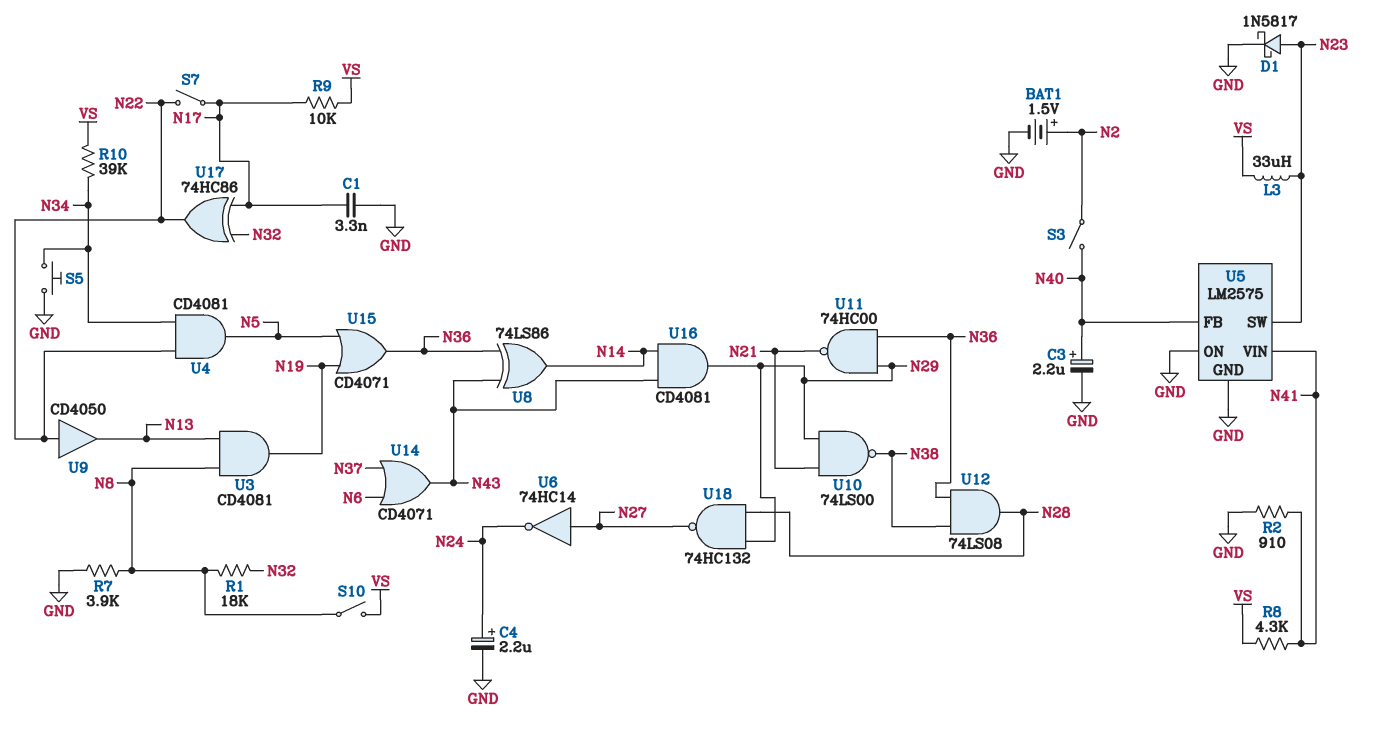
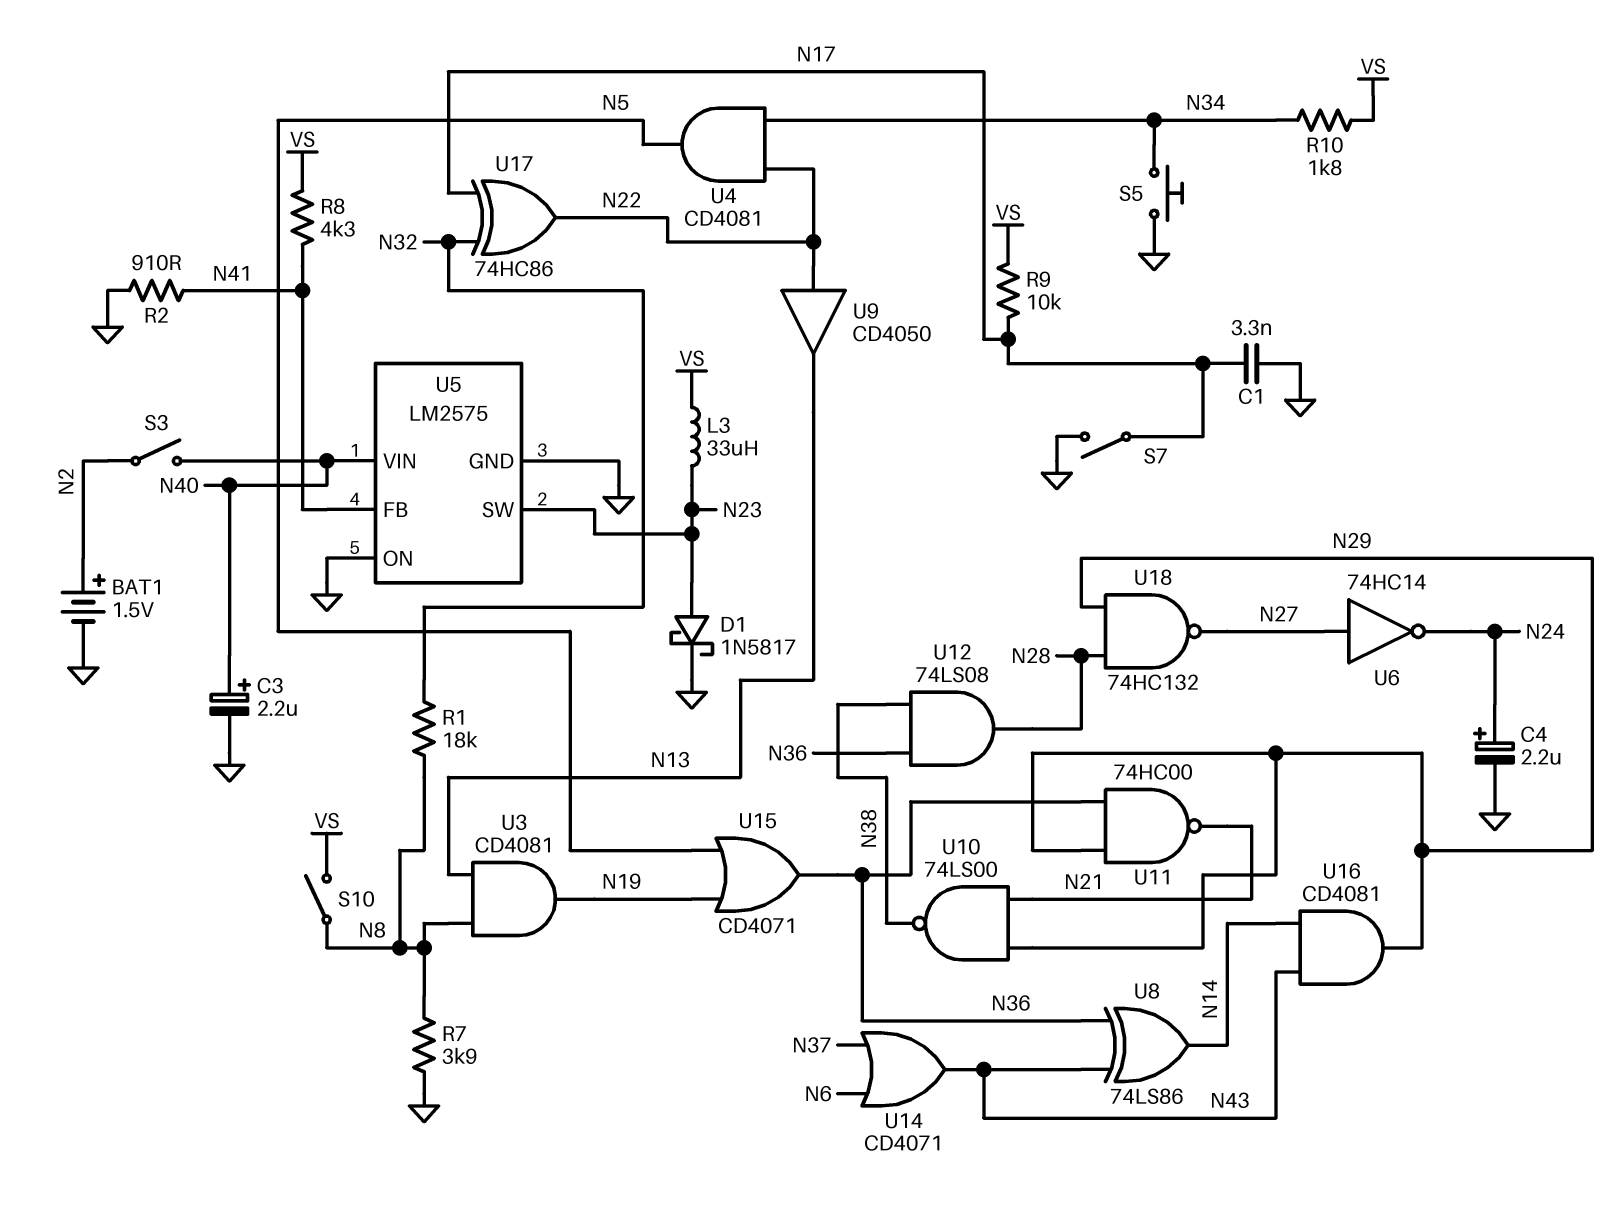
R10: 39k (N34, VS) -> 1.8k (N34, VS)
S7: switch (N17, N22) -> switch (GND, N17)
U5 pin FB: N40 -> N41
U5 pin VIN: N41 -> N40

